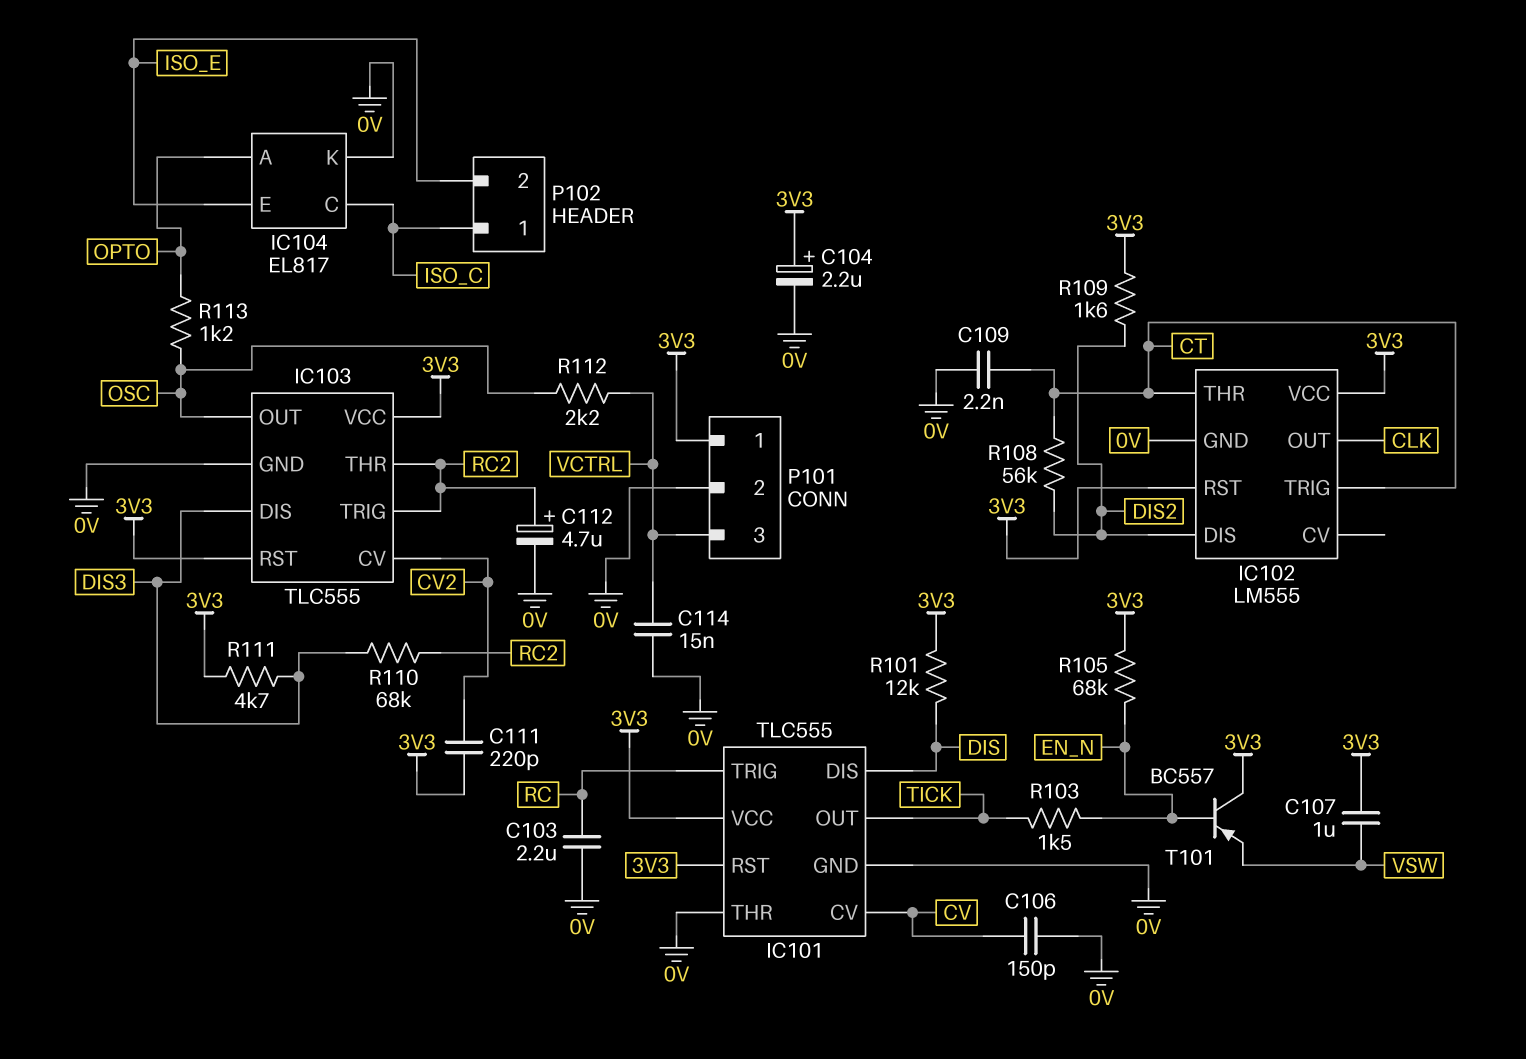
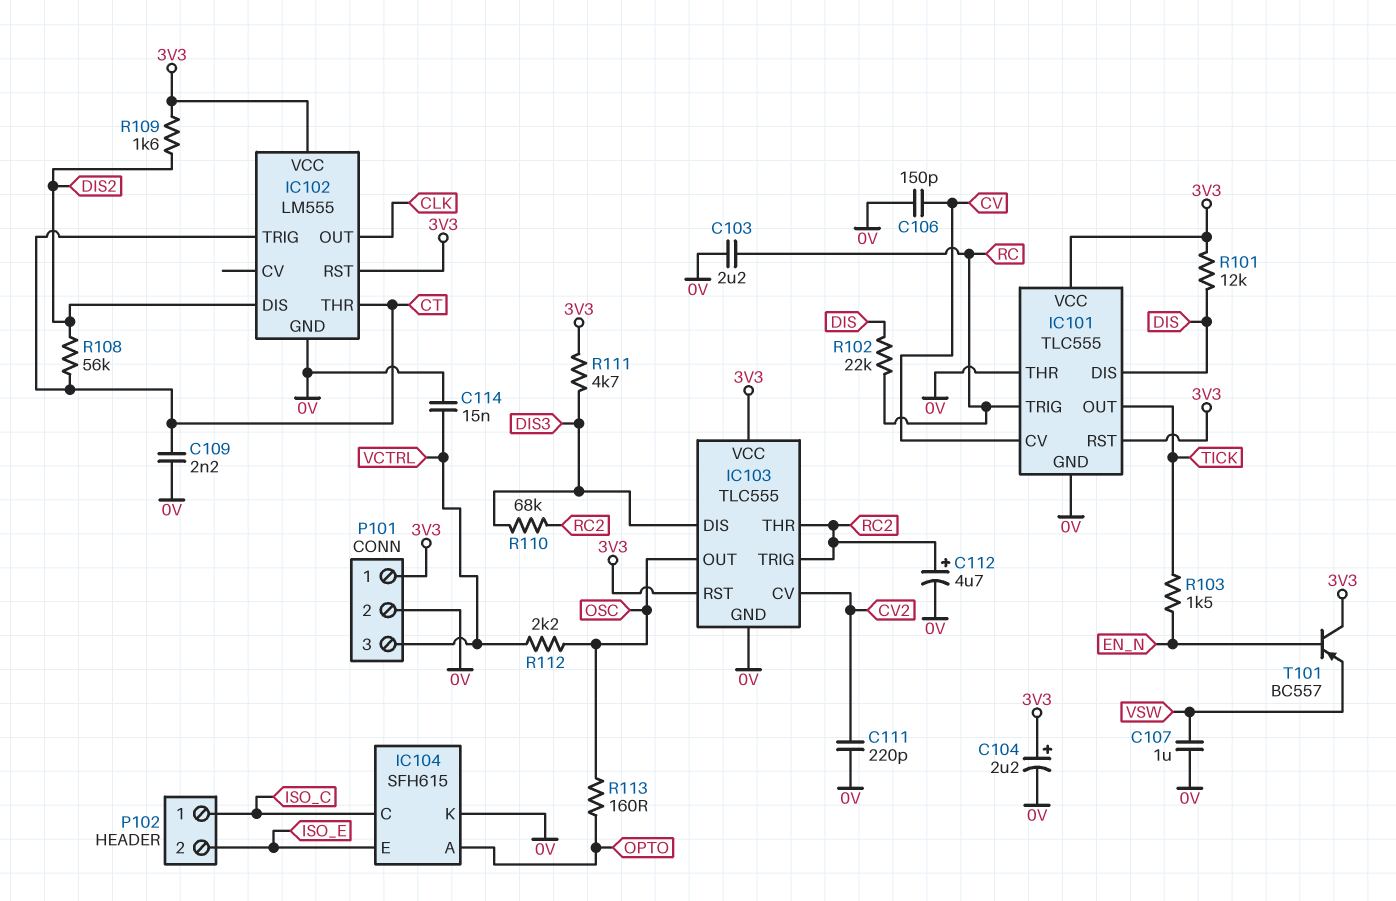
C107: 1uF (3V3, VSW) -> 1uF (0V, VSW)
C111: 220pF (3V3, CV2) -> 220pF (0V, CV2)
IC104: EL817 -> SFH615
R102: none -> 22k (DIS, RC)
R105: 68k (3V3, EN_N) -> none
R113: 1.2k (OPTO, OSC) -> 160 (OPTO, OSC)

